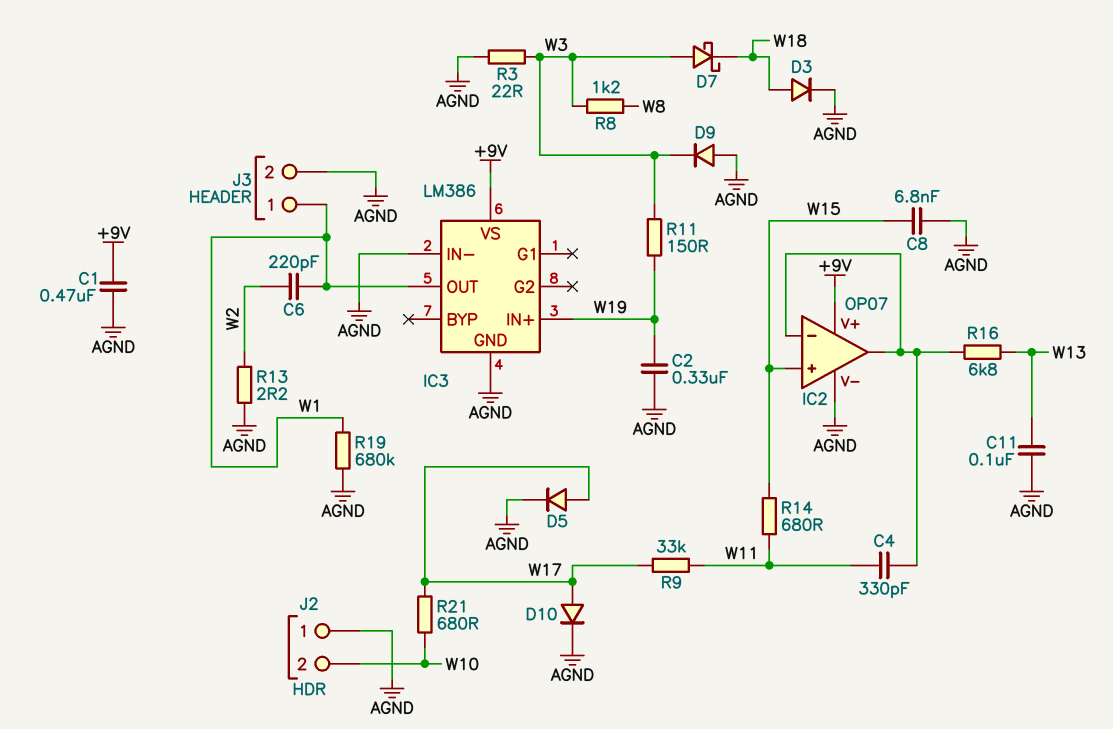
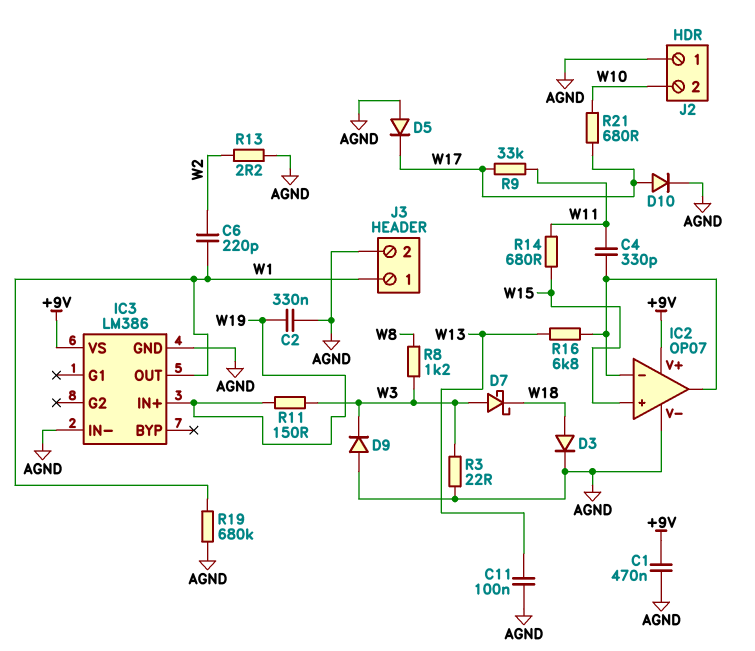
C8: 6.8nF (AGND, W15) -> none
D5: diode (A W17, K AGND) -> diode (A AGND, K W17)

